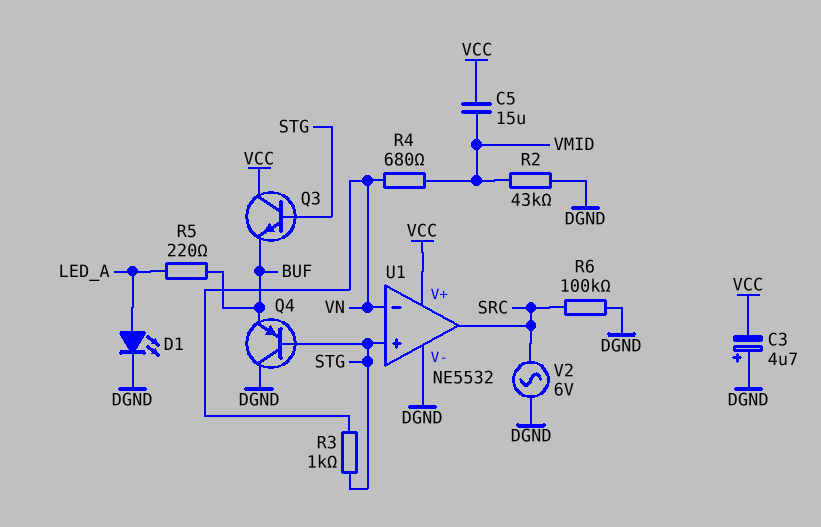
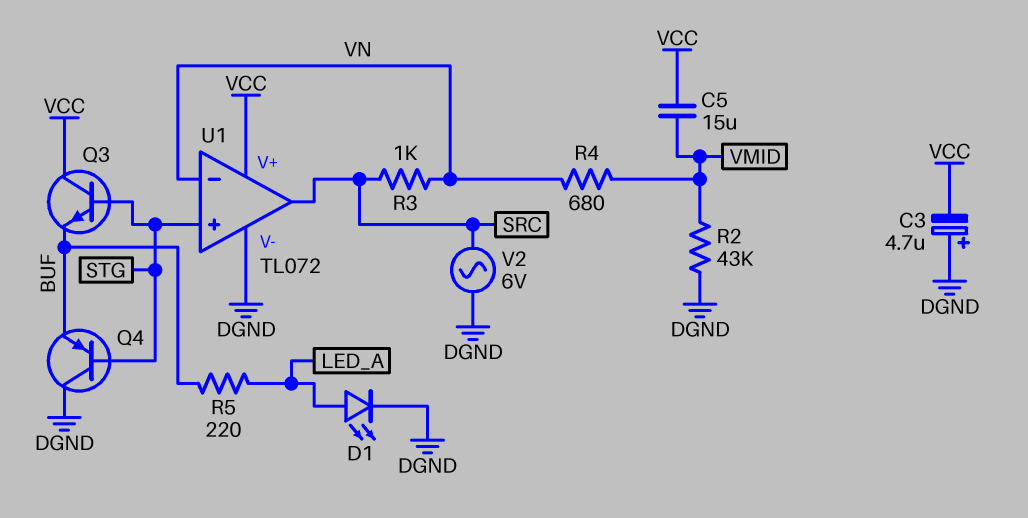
R3: 1k (STG, VN) -> 1k (SRC, VN)
R6: 100k (DGND, SRC) -> none
U1: NE5532 -> TL072

